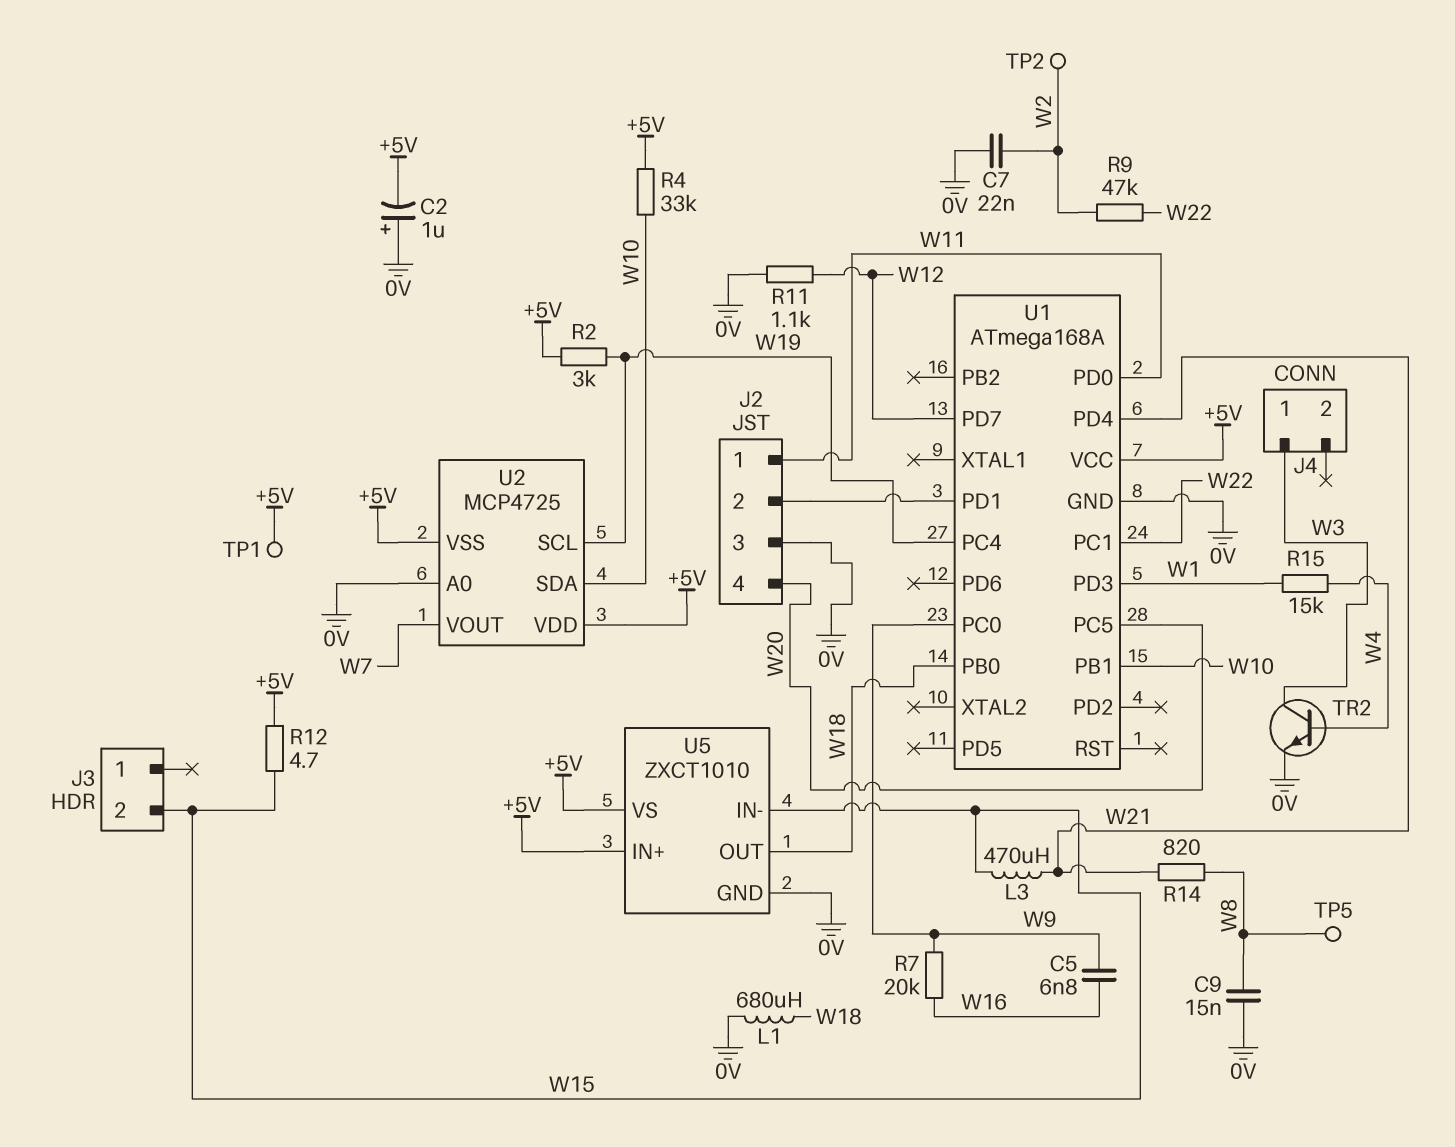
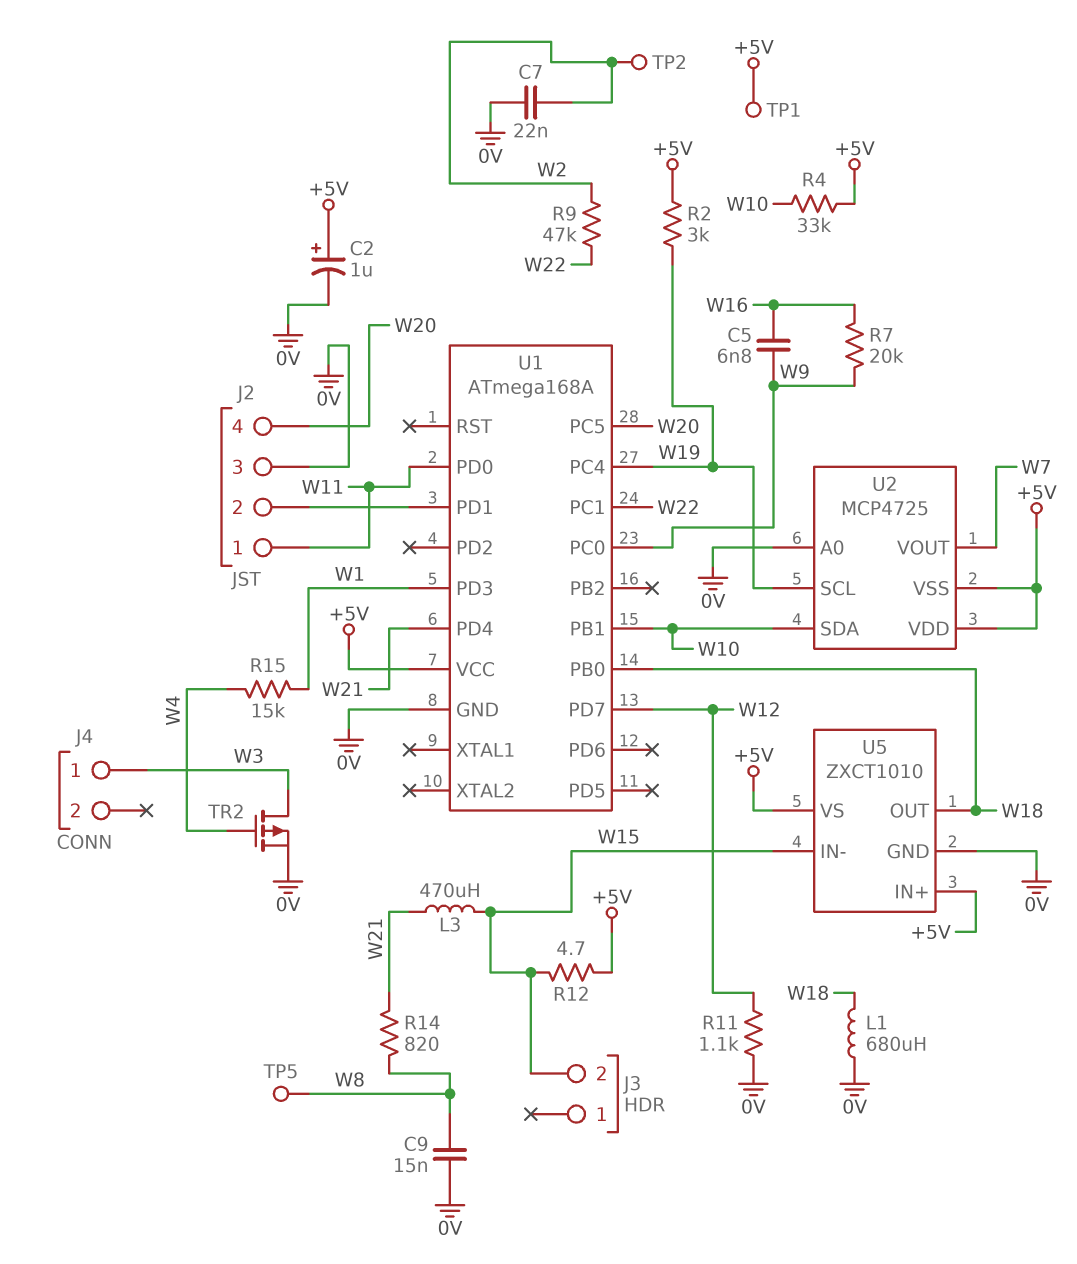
C2: 1uF (plus 0V, minus +5V) -> 1uF (plus +5V, minus 0V)
TR2: NPN (B W4, C W3, E 0V) -> PMOS (G W4, D W3, S 0V)

